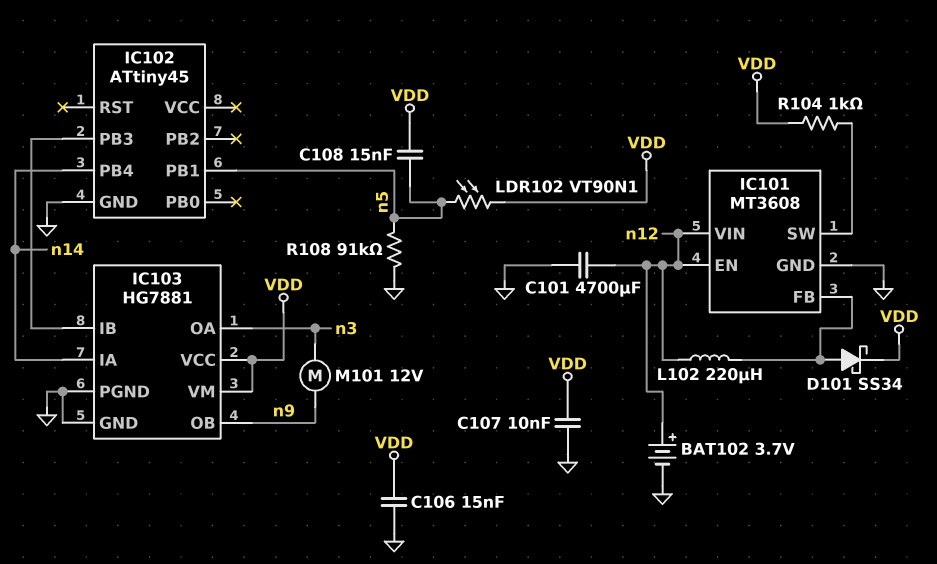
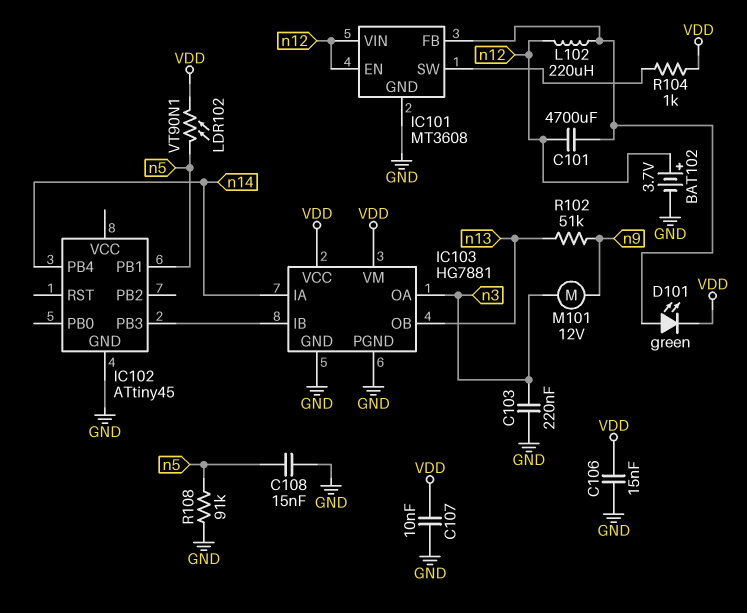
C101: 4700uF (GND, n12) -> 4700uF (IC101/FB, n12)
C103: none -> 220nF (GND, n3)
C108: 15nF (VDD, n5) -> 15nF (GND, n5)
D101: schottky SS34 (A IC101/FB, K VDD) -> LED green (A IC101/FB, K VDD)
IC103 pin OB: n9 -> n13
R102: none -> 51k (n9, n13)

